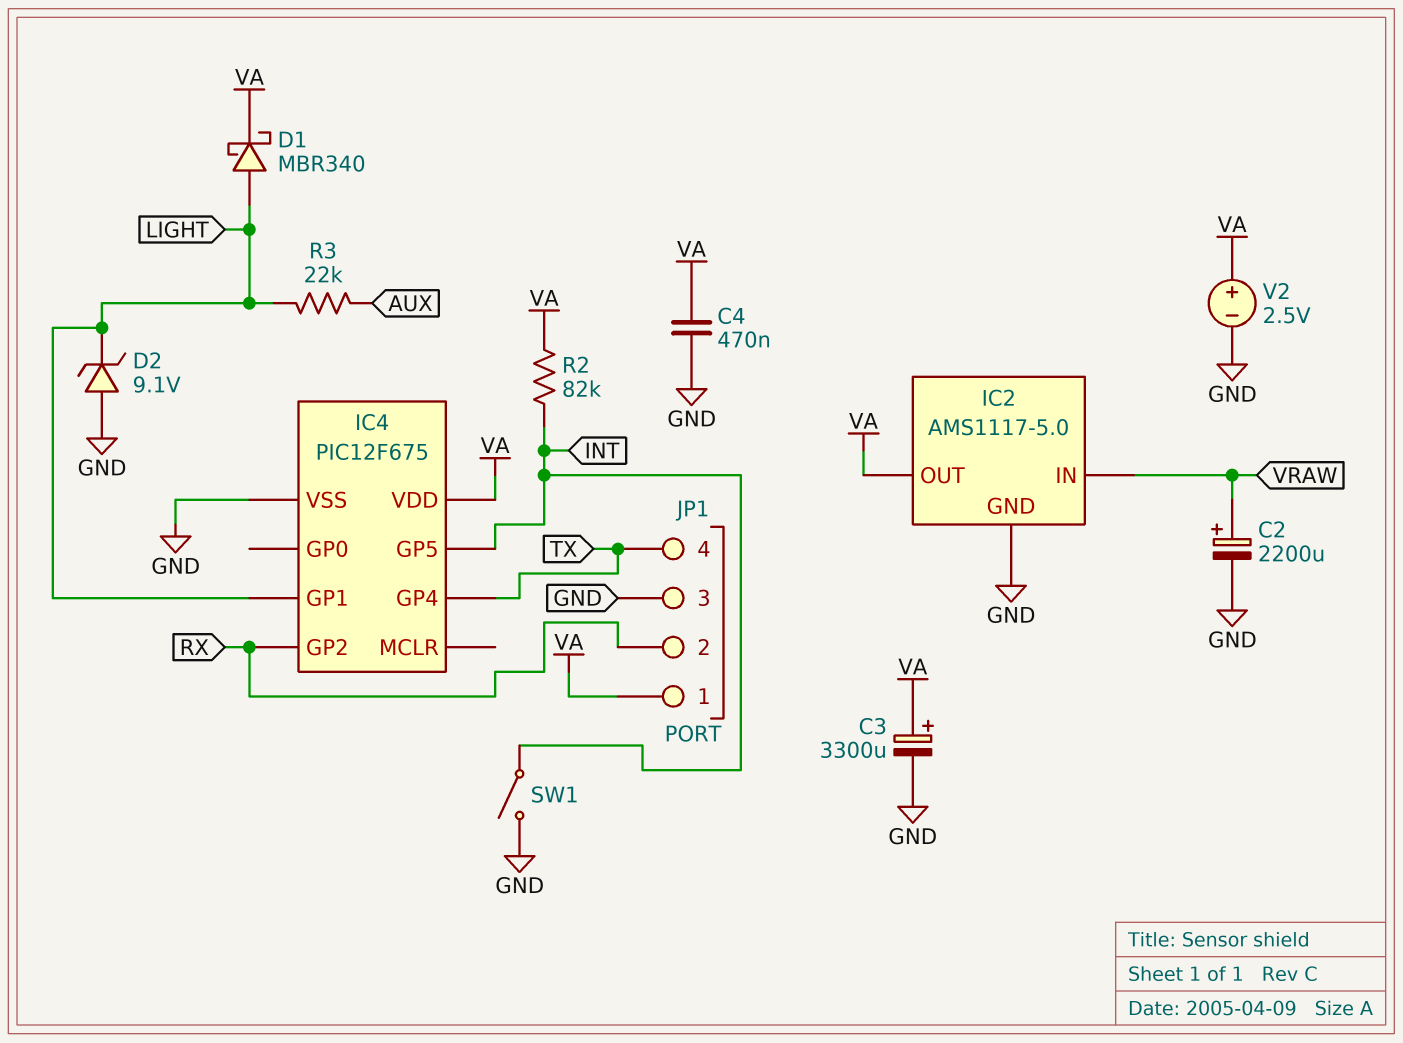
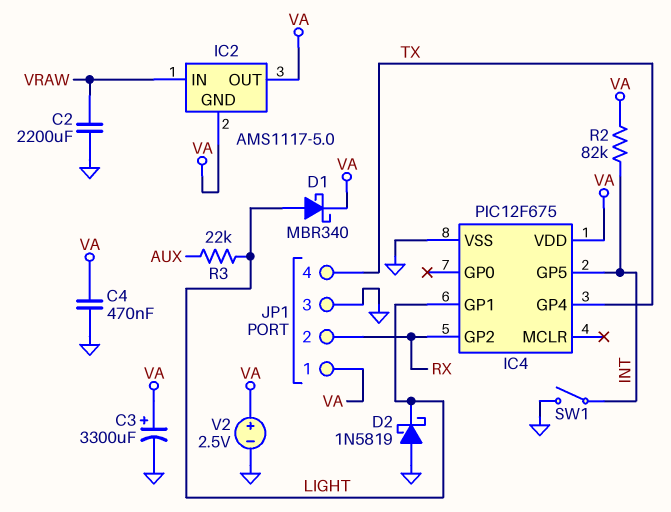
C2: 2200uF (plus VRAW, minus GND) -> 2200uF (GND, VRAW)
D2: zener 9.1V (A GND, K LIGHT) -> schottky 1N5819 (A GND, K LIGHT)
IC2 pin GND: GND -> VA

